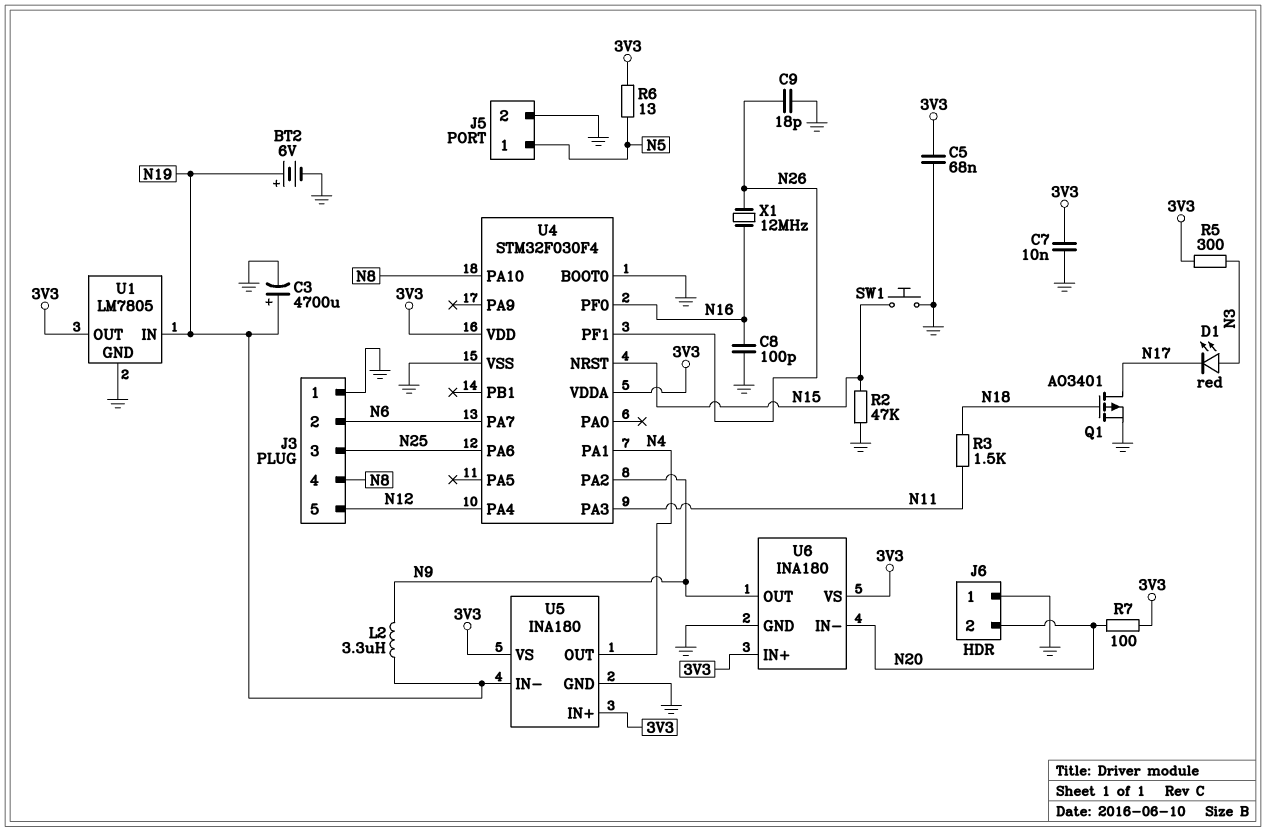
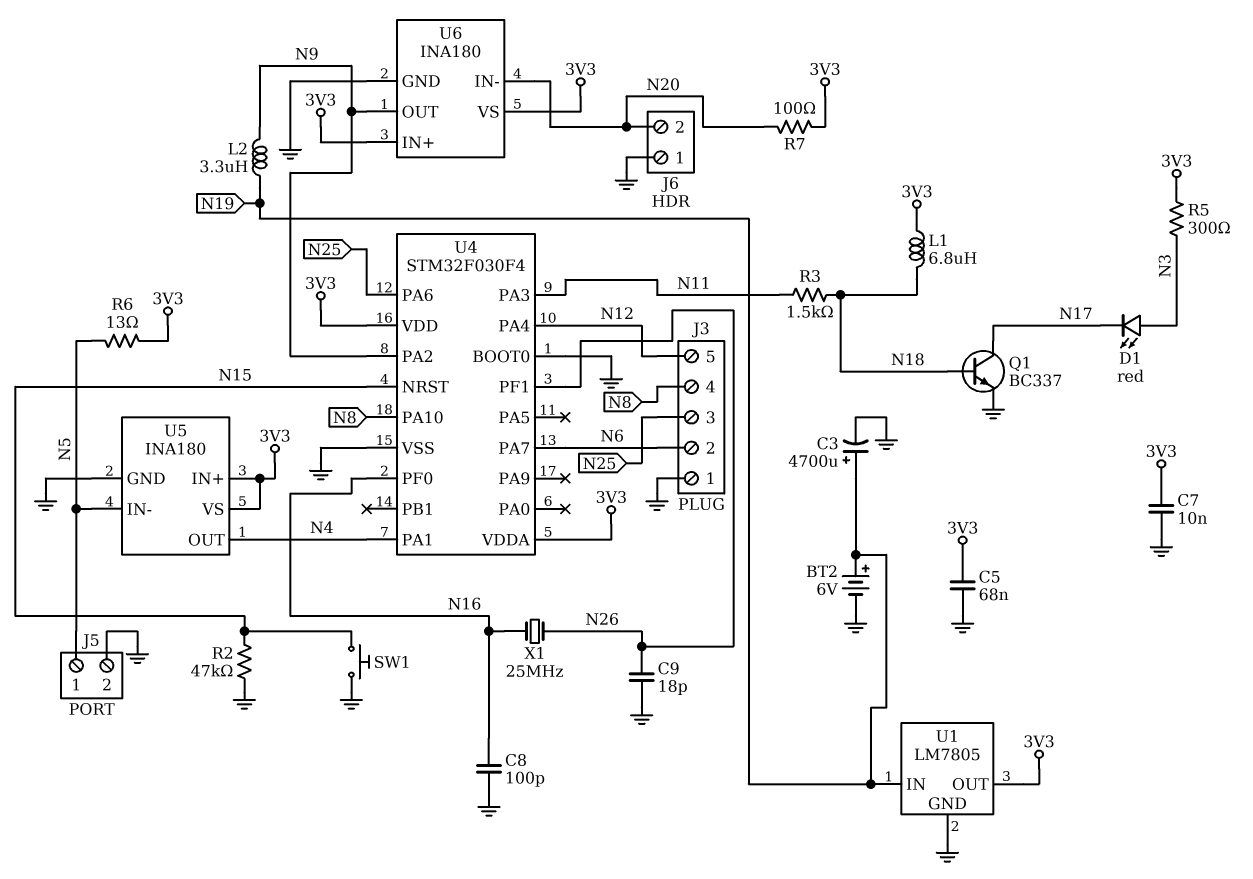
L1: none -> 6.8uH (3V3, N18)
Q1: PMOS AO3401 (G N18, D N17, S GND) -> NPN BC337 (B N18, C N17, E GND)
U5 pin IN-: N19 -> N5
X1: 12MHz (N16, N26) -> 25MHz (N16, N26)

